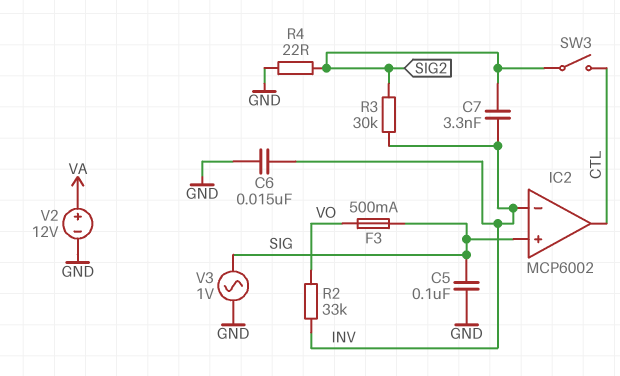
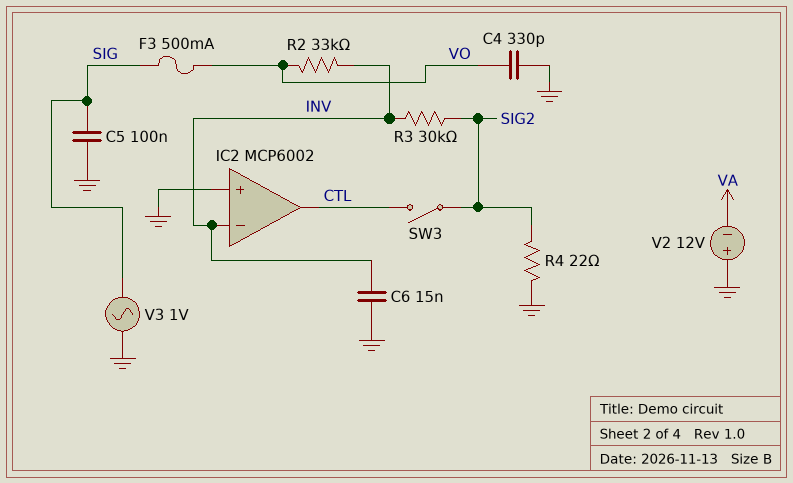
C4: none -> 330pF (GND, VO)
C7: 3.3nF (INV, SIG2) -> none
IC2 pin in+: SIG -> GND
V2: 12V (plus VA, minus GND) -> 12V (plus GND, minus VA)

